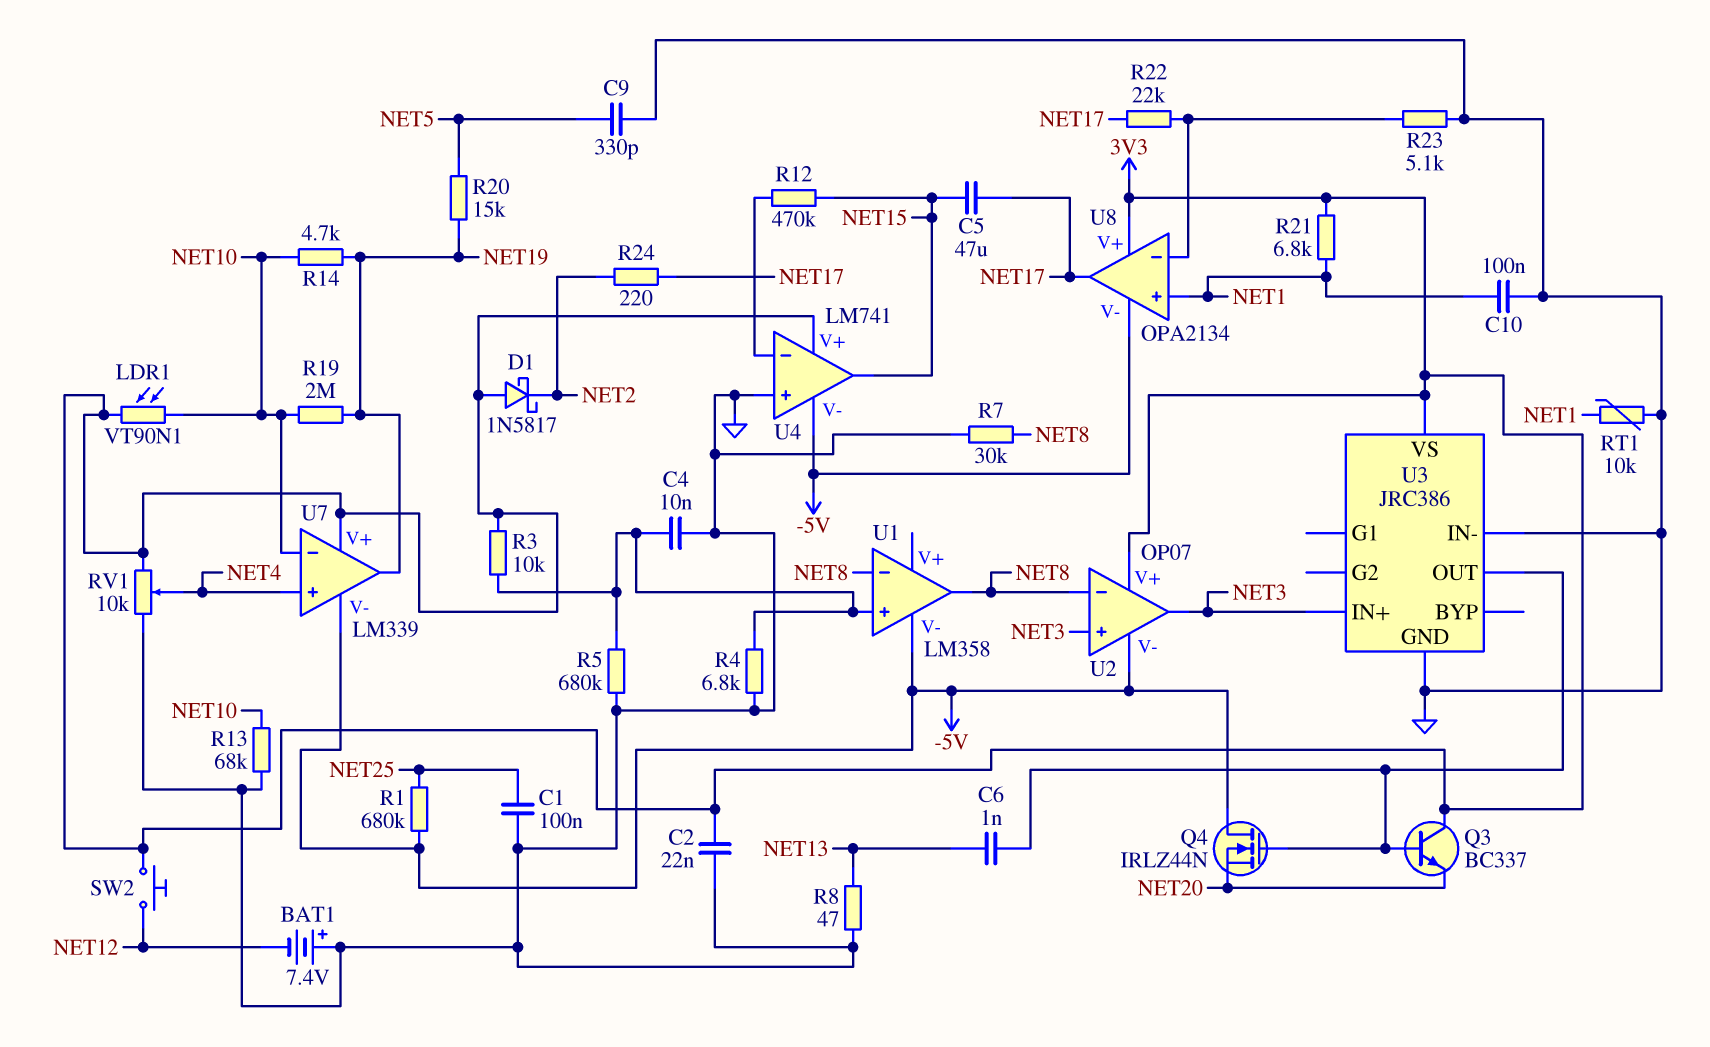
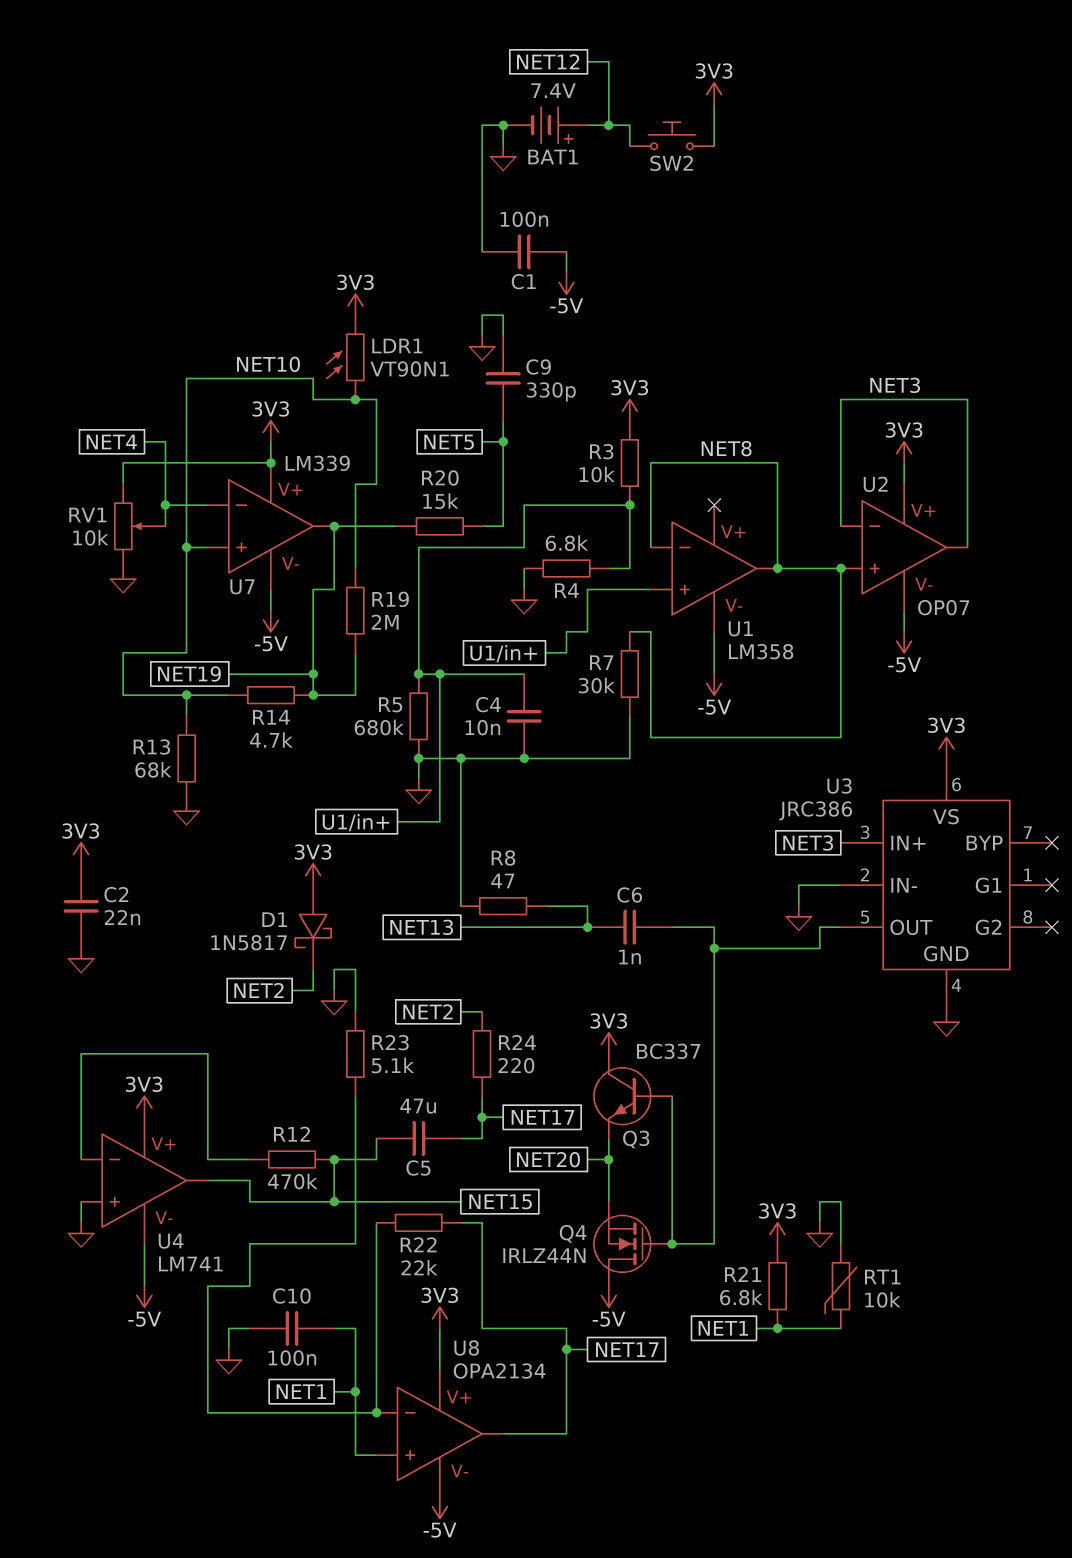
BAT1: 7.4V (plus GND, minus NET12) -> 7.4V (plus NET12, minus GND)
C1: 100nF (GND, NET25) -> 100nF (-5V, GND)
R1: 680k (-5V, NET25) -> none
U2 pin in+: NET3 -> NET8
U2 pin in-: NET8 -> NET3
U7 pin in+: NET4 -> NET10
U7 pin in-: NET10 -> NET4

